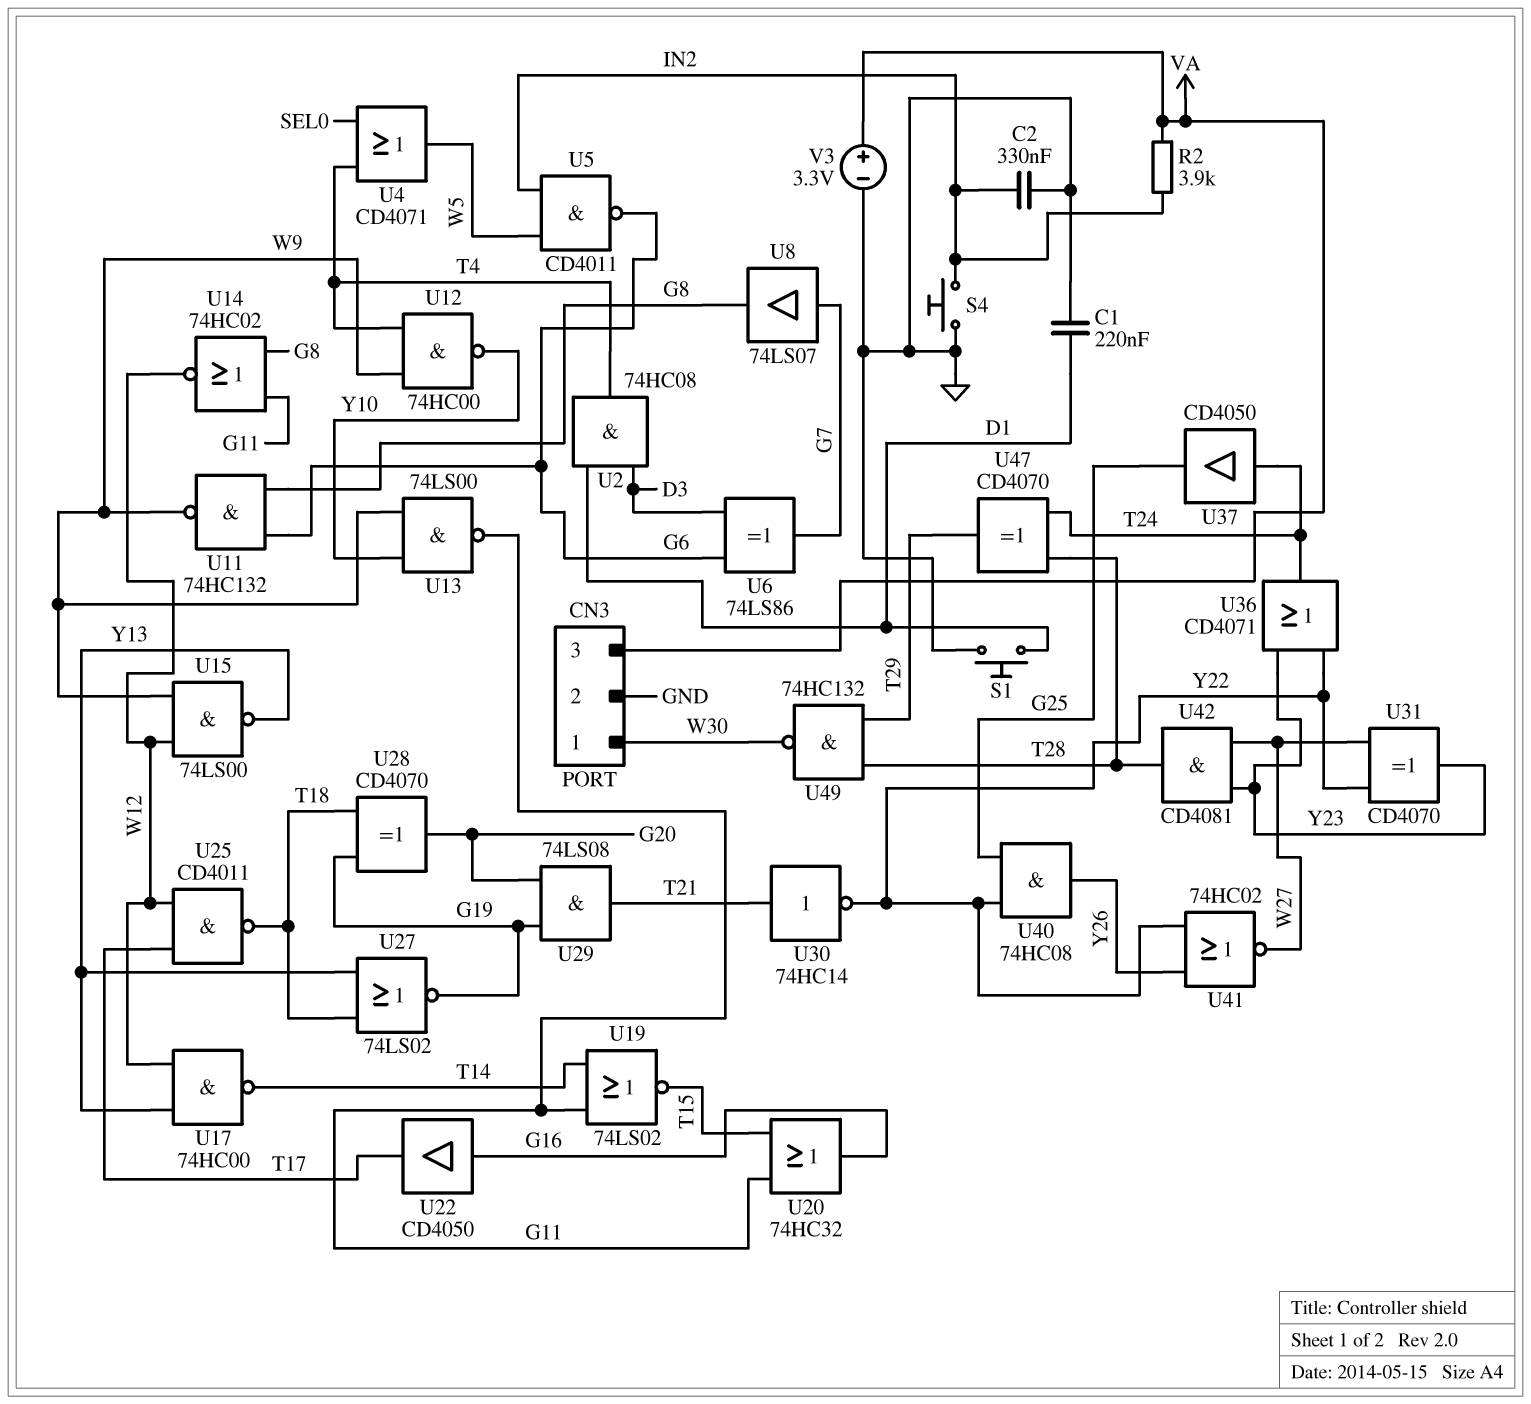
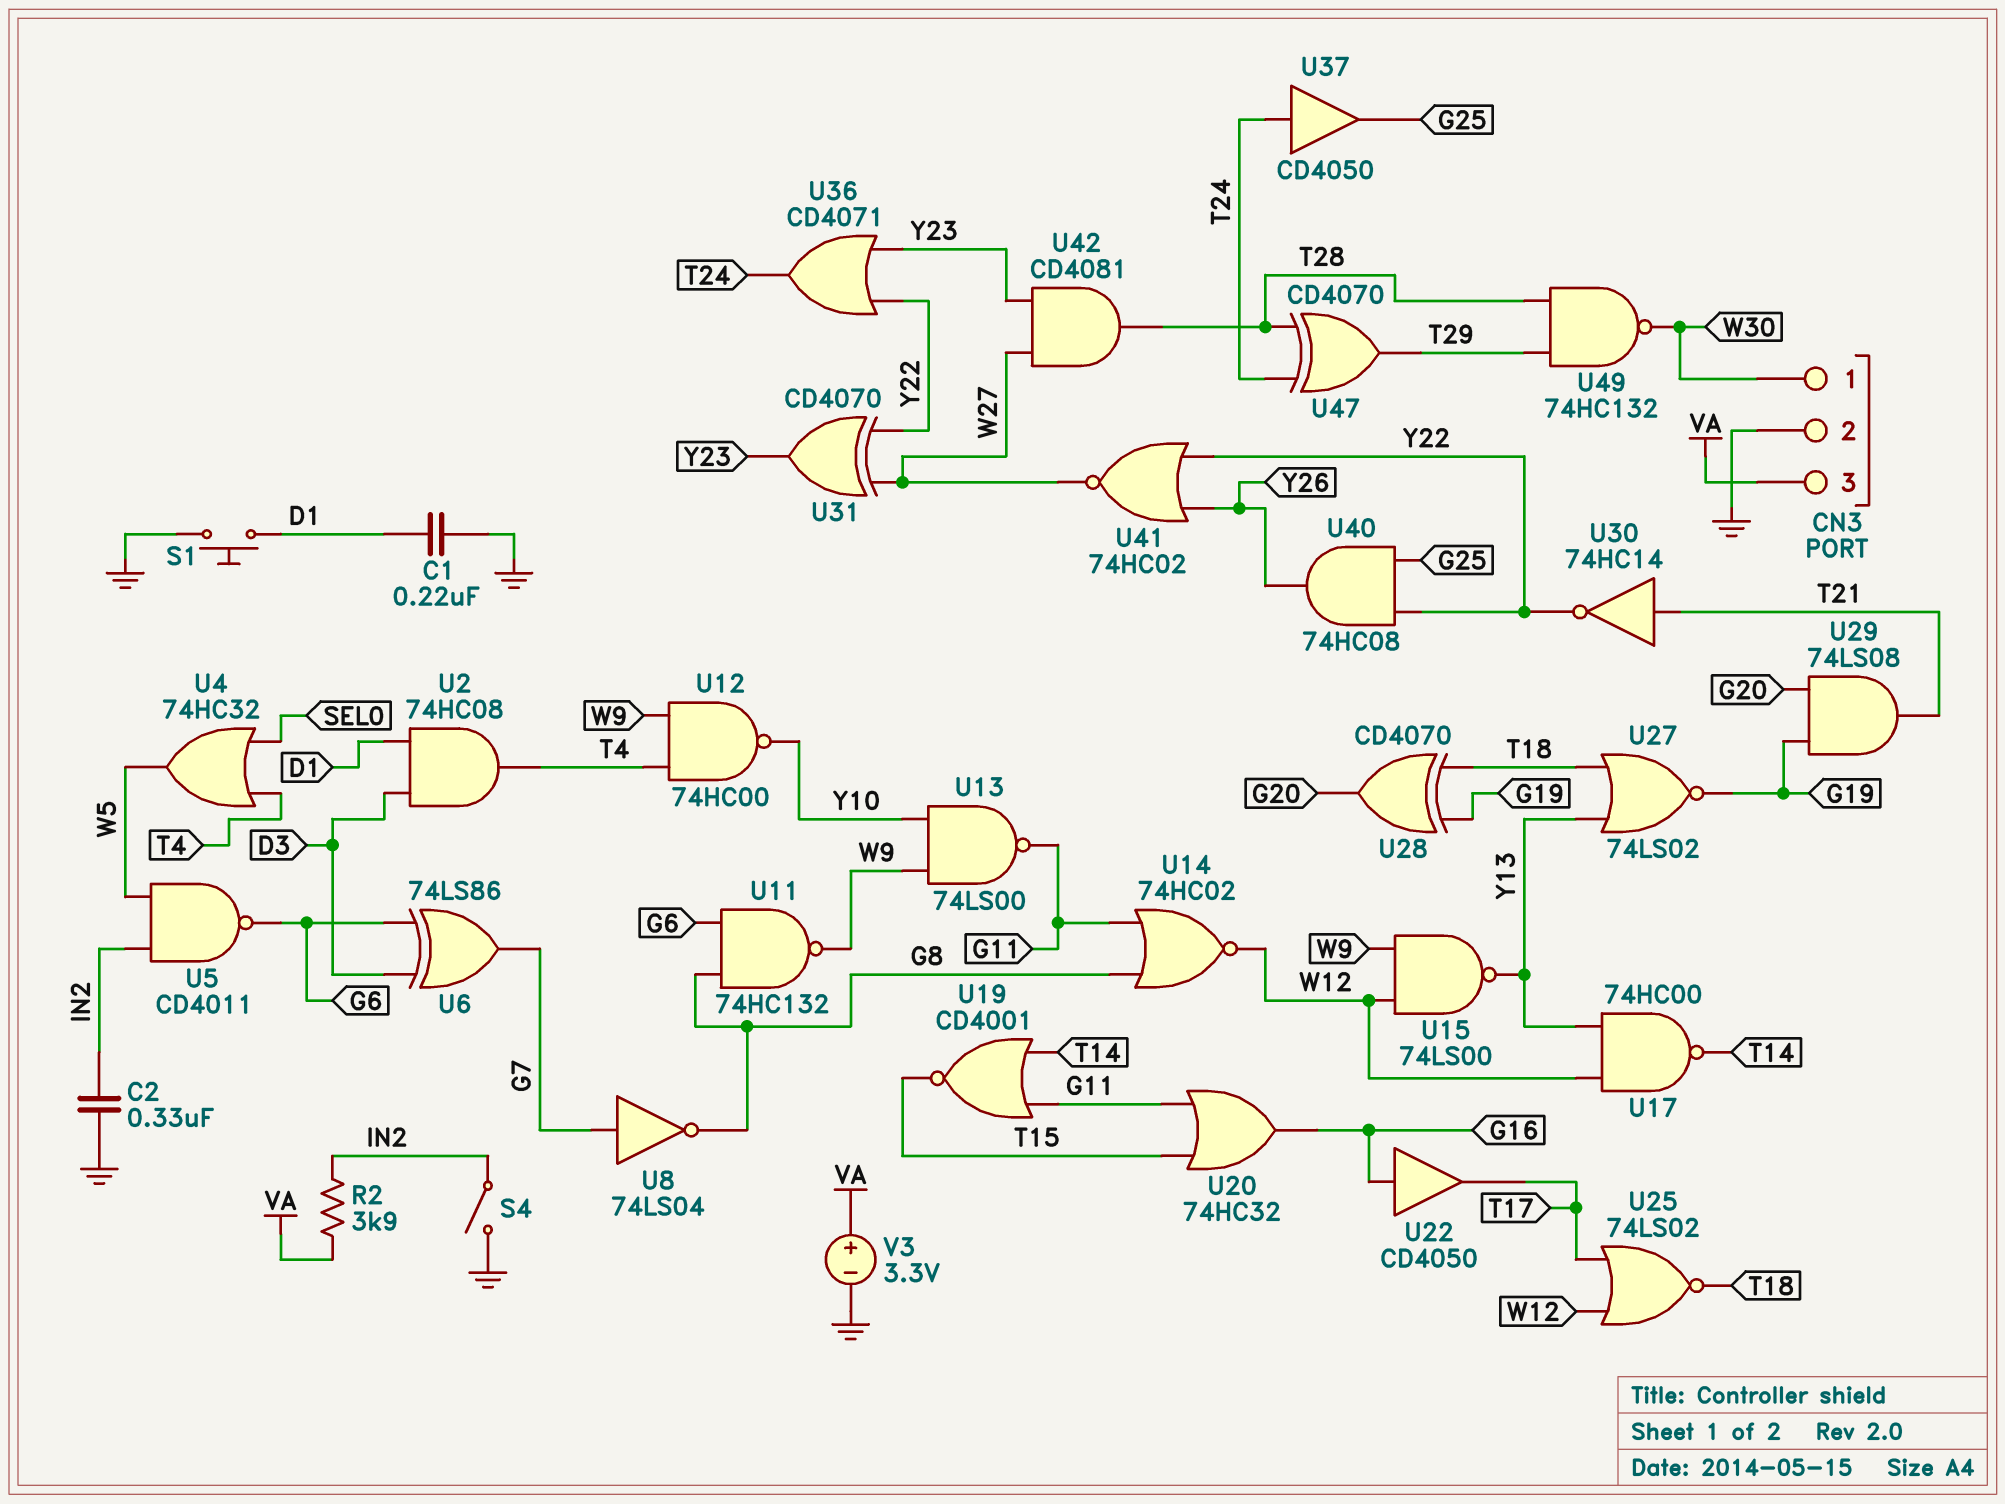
S4: button (GND, IN2) -> switch (GND, IN2)
U4: OR CD4071 (in SEL0, in T4, out W5) -> OR 74HC32 (in SEL0, in T4, out W5)
U8: buffer 74LS07 (in G7, out G8) -> NOT 74LS04 (in G7, out G8)
U19: NOR 74LS02 (in G11, in T14, out T15) -> NOR CD4001 (in G11, in T14, out T15)
U25: NAND CD4011 (in T17, in W12, out T18) -> NOR 74LS02 (in T17, in W12, out T18)

